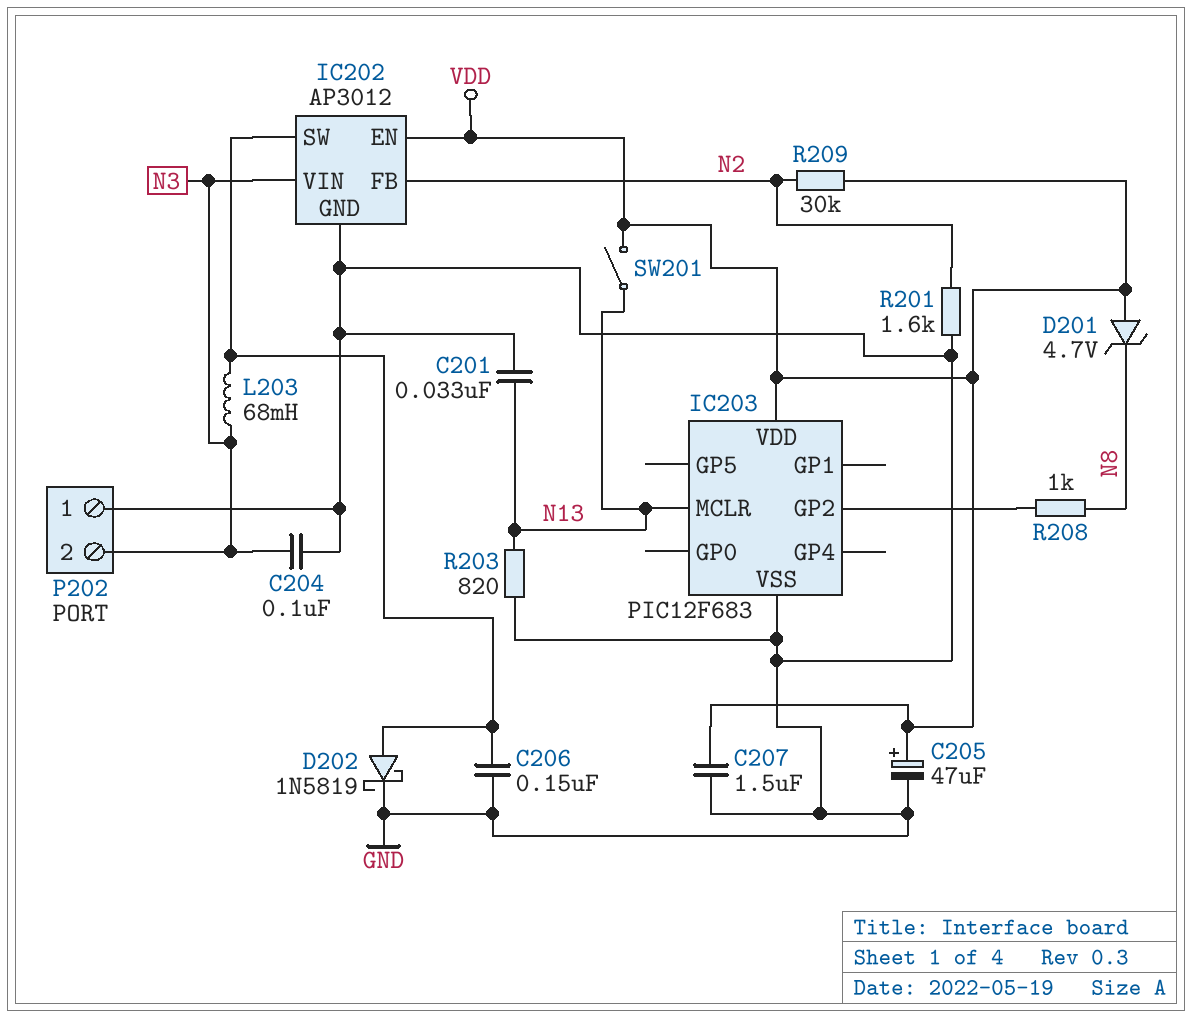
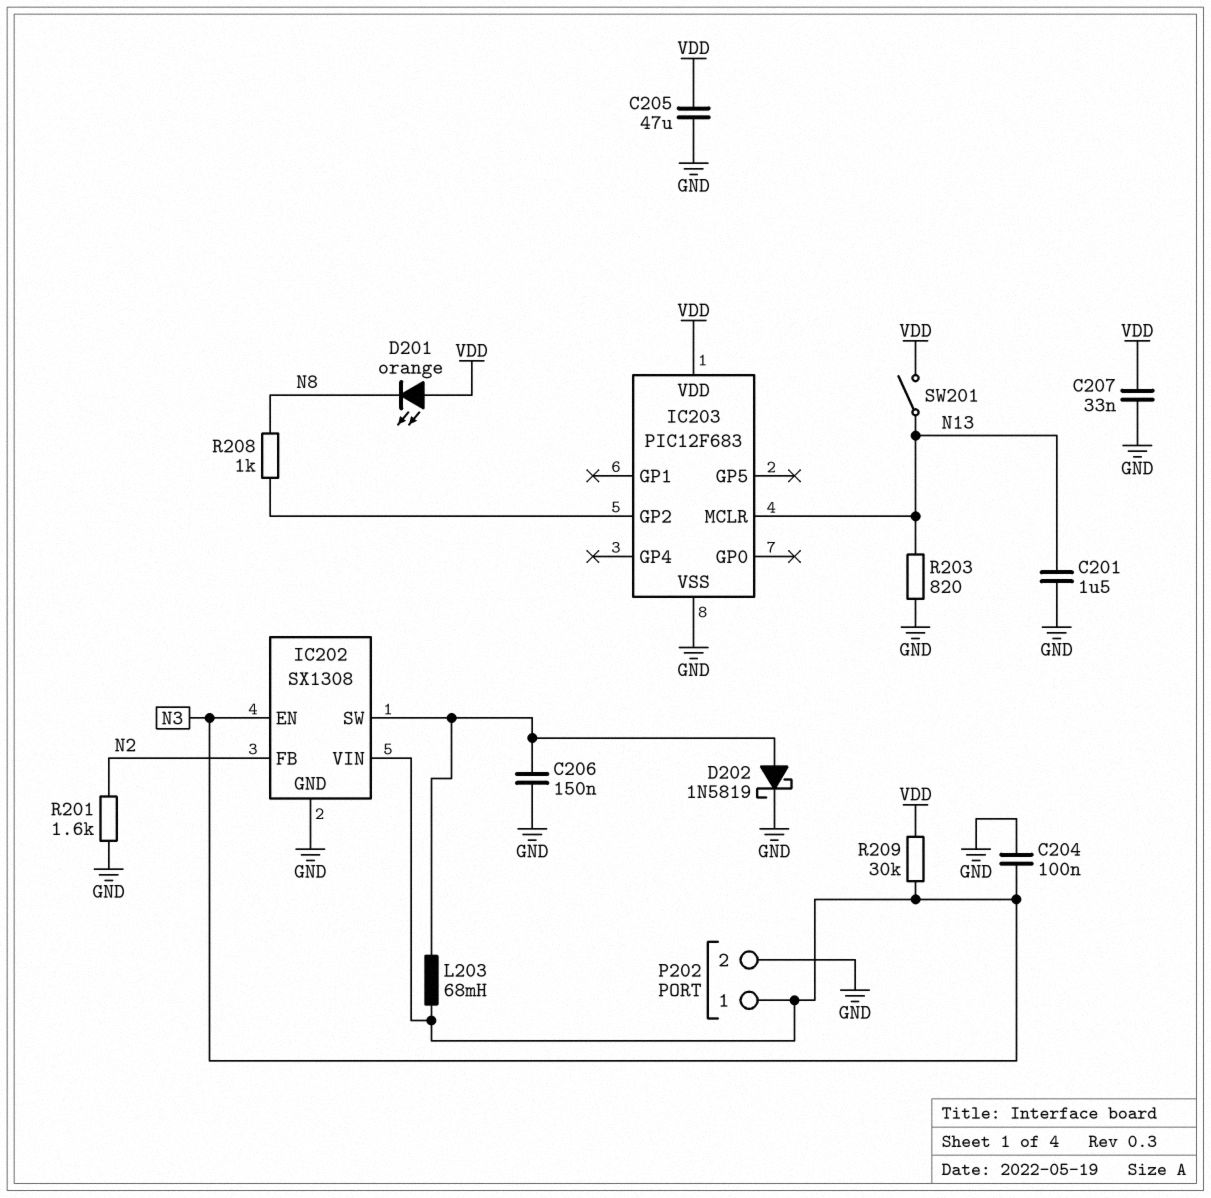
C201: 33nF (GND, N13) -> 1.5uF (GND, N13)
C205: 47uF (plus VDD, minus GND) -> 47uF (GND, VDD)
C207: 1.5uF (GND, VDD) -> 33nF (GND, VDD)
D201: zener 4.7V (A VDD, K N8) -> LED orange (A VDD, K N8)
IC202: AP3012 -> SX1308
IC202 pin EN: VDD -> N3
P202 pin 1: GND -> N3
P202 pin 2: N3 -> GND
R209: 30k (N2, VDD) -> 30k (N3, VDD)

